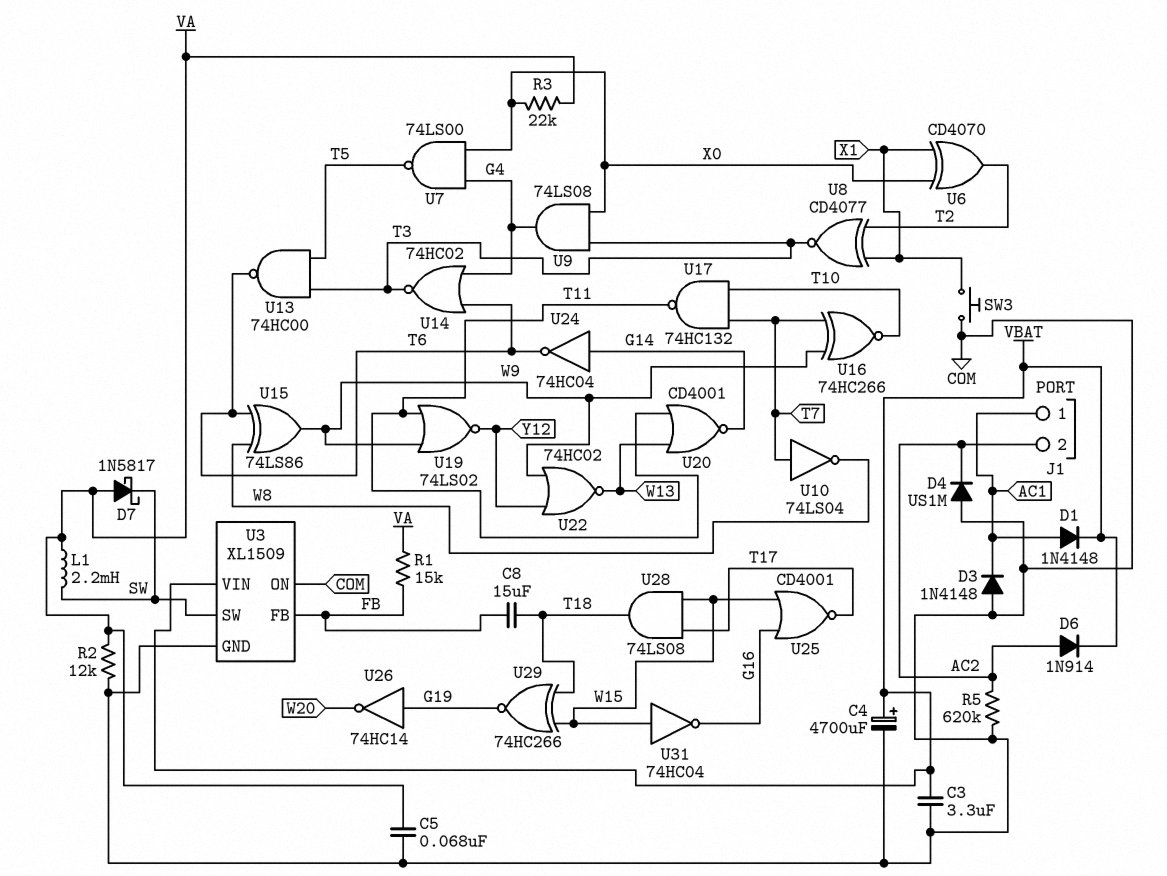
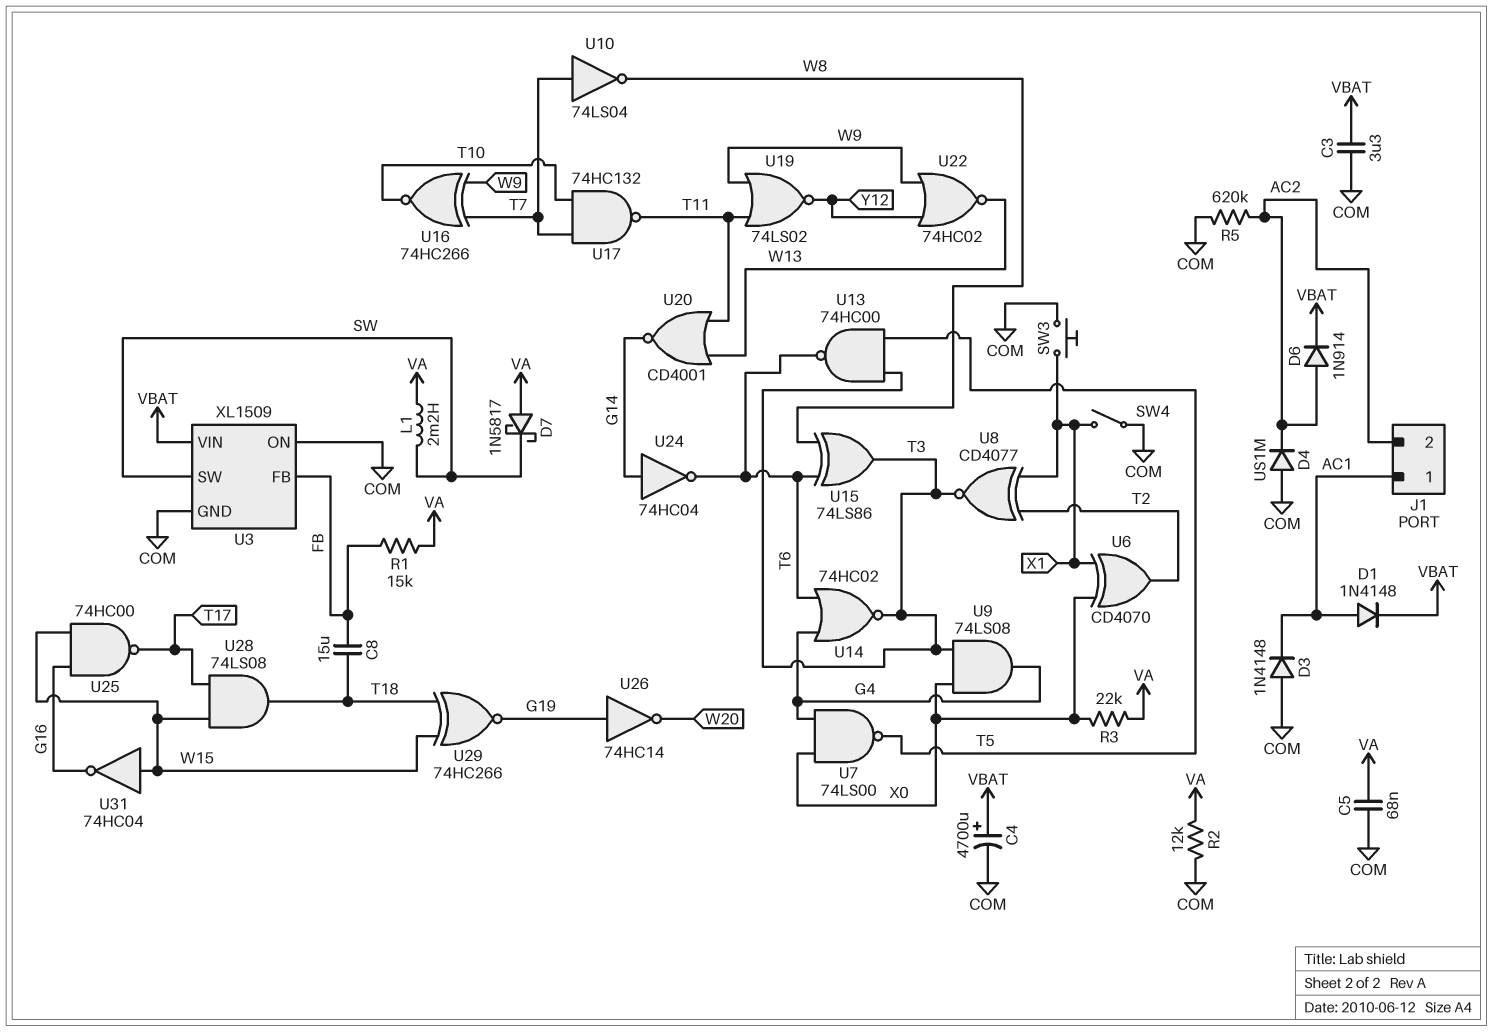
SW4: none -> switch (COM, X1)
U15: XOR 74LS86 (in T6, in W8, out W9) -> XOR 74LS86 (in T6, in W8, out T3)
U25: NOR CD4001 (in G16, in W15, out T17) -> NAND 74HC00 (in G16, in W15, out T17)

